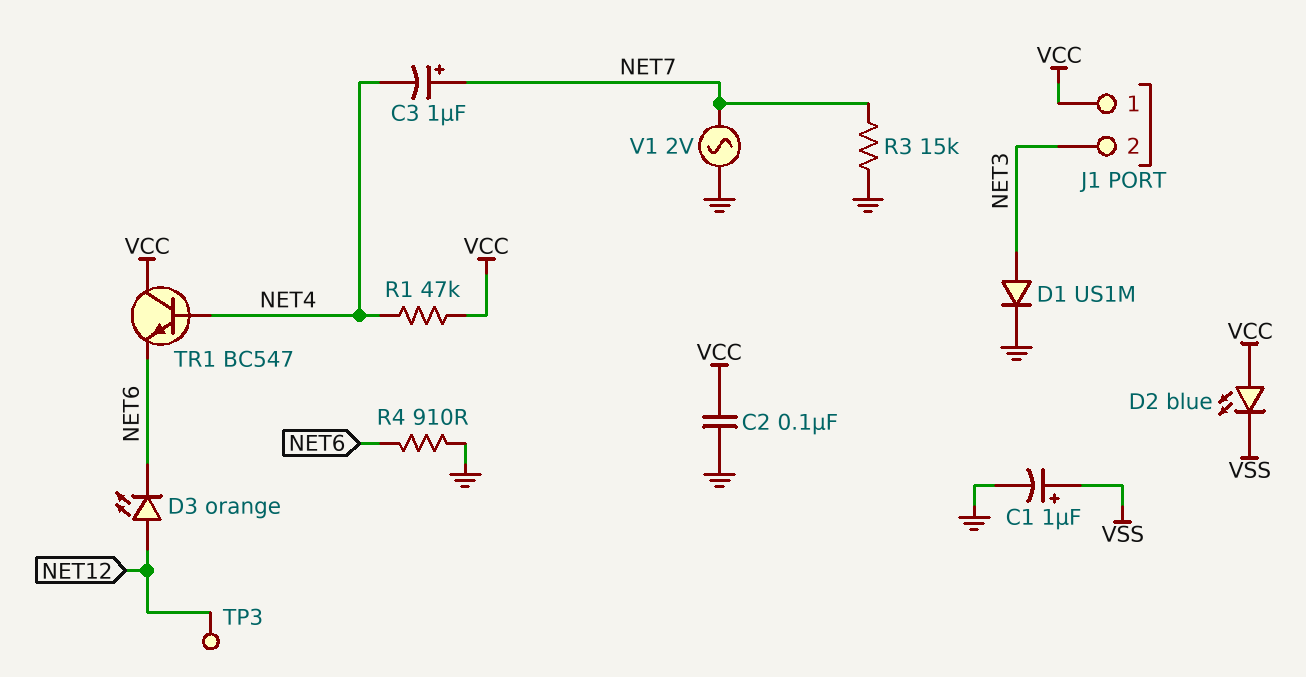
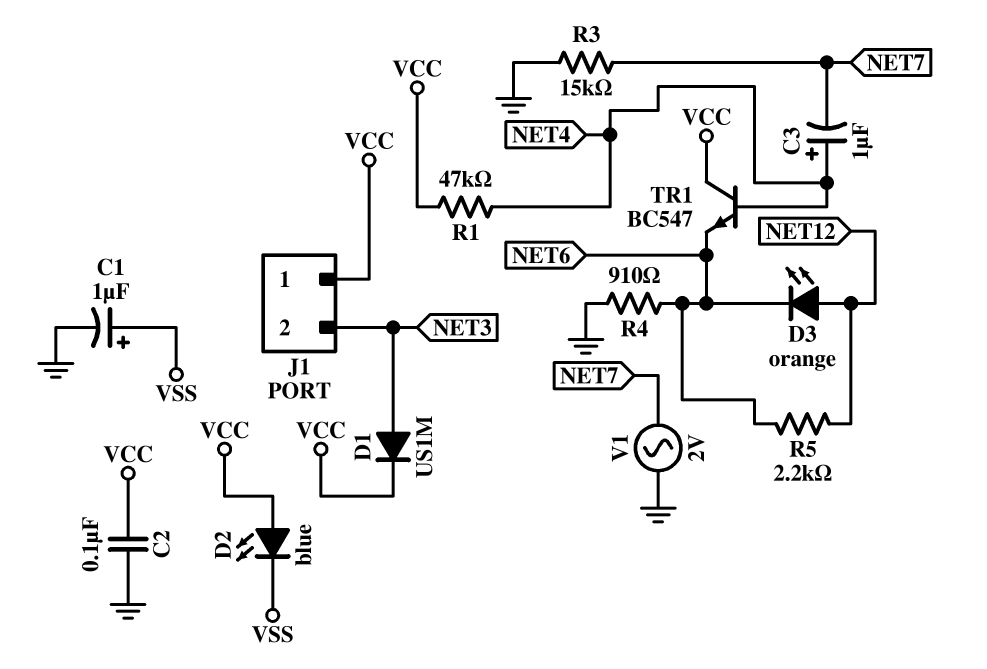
C3: 1uF (plus NET7, minus NET4) -> 1uF (plus NET4, minus NET7)
D1: diode US1M (A NET3, K GND) -> diode US1M (A NET3, K VCC)
R5: none -> 2.2k (NET6, NET12)
TP3: test point (NET12) -> none

